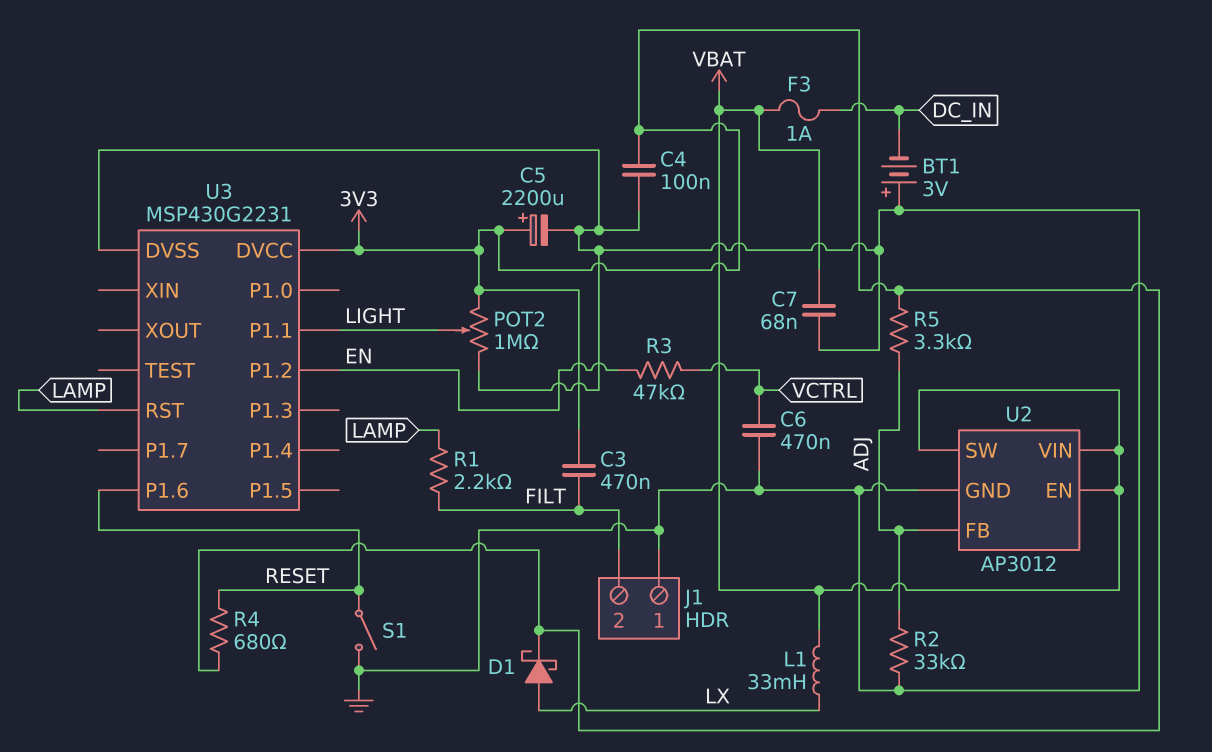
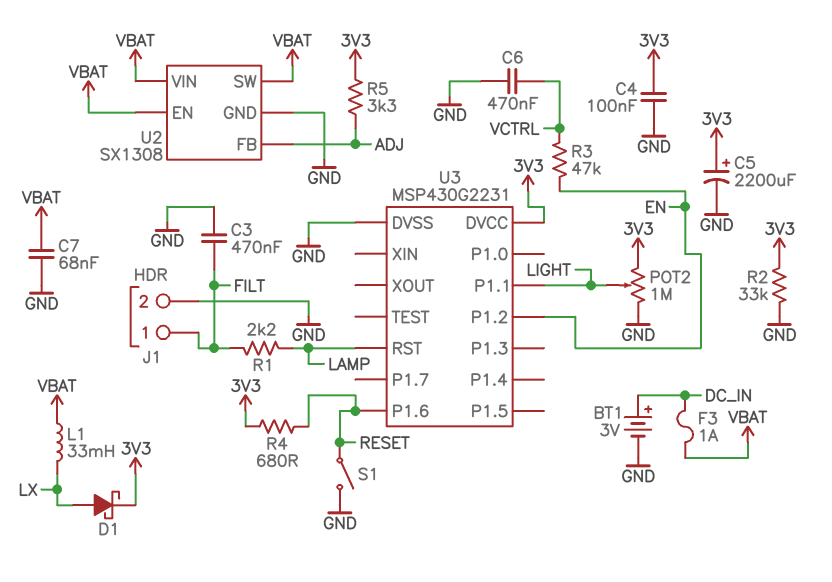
BT1: 3V (plus GND, minus DC_IN) -> 3V (plus DC_IN, minus GND)
C3: 470nF (3V3, FILT) -> 470nF (FILT, GND)
J1 pin 1: GND -> FILT
J1 pin 2: FILT -> GND
R2: 33k (ADJ, GND) -> 33k (3V3, GND)
U2: AP3012 -> SX1308

